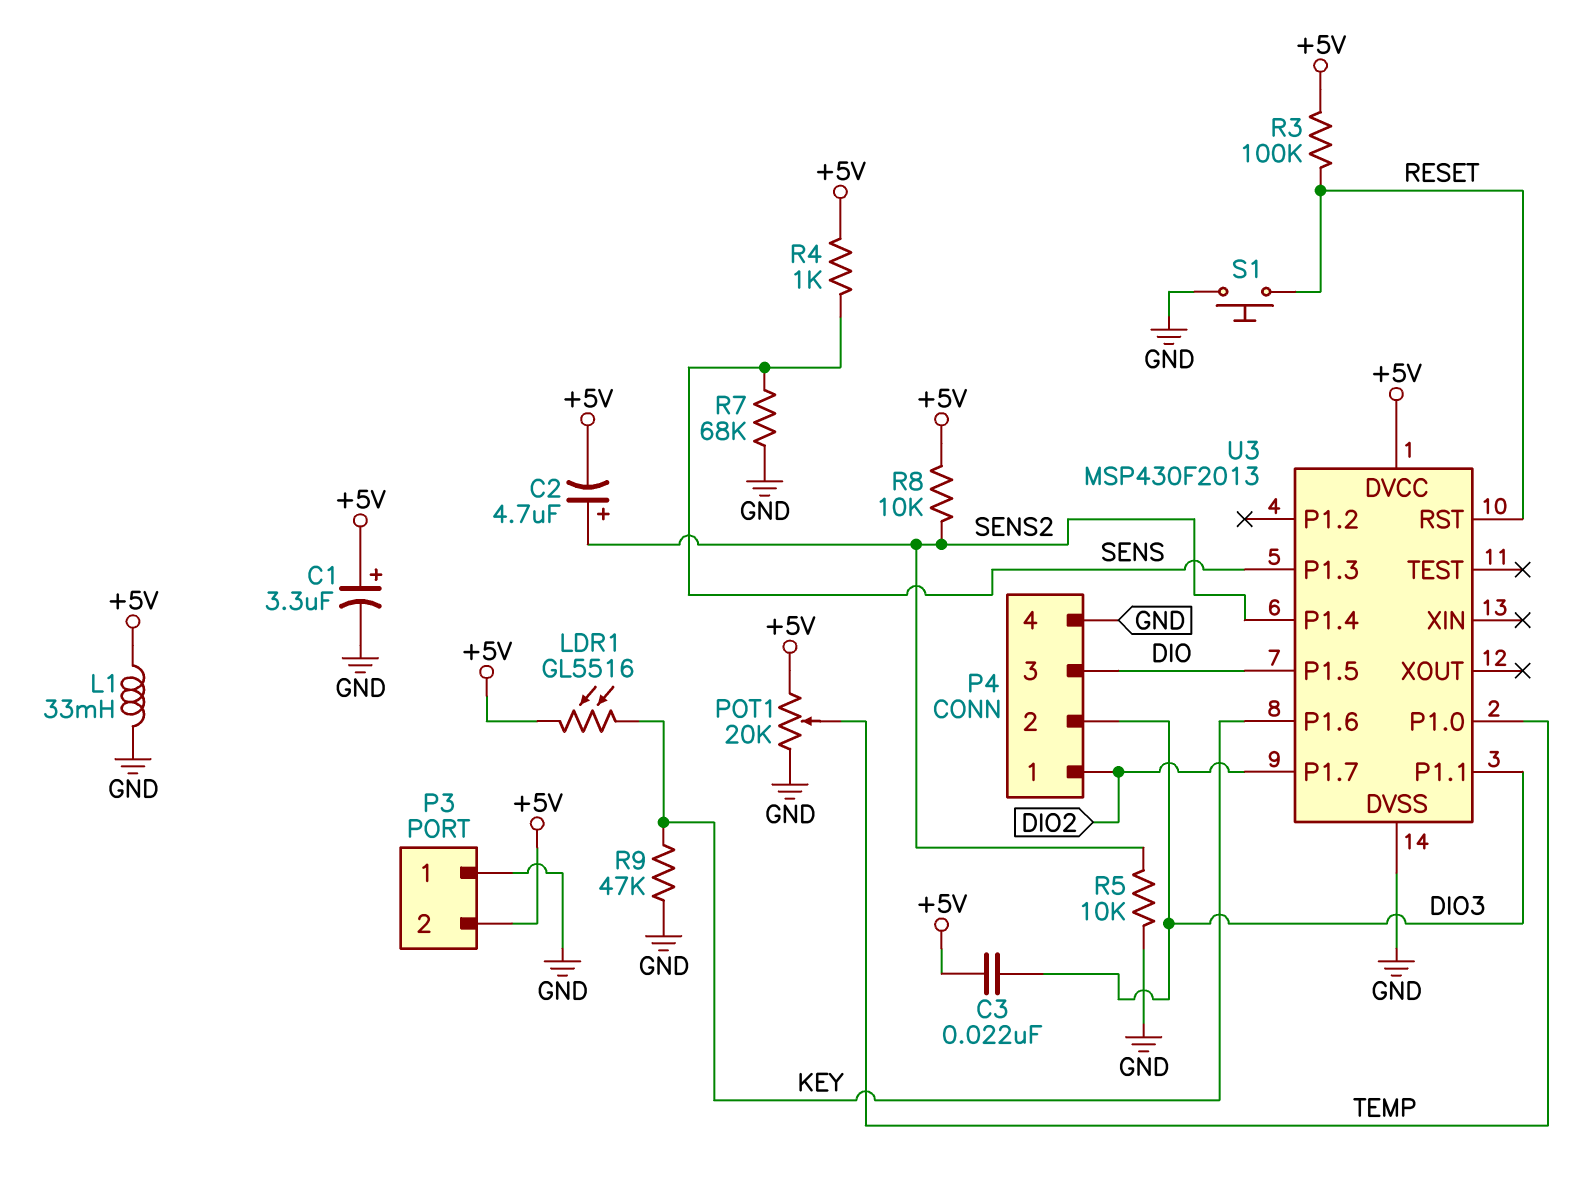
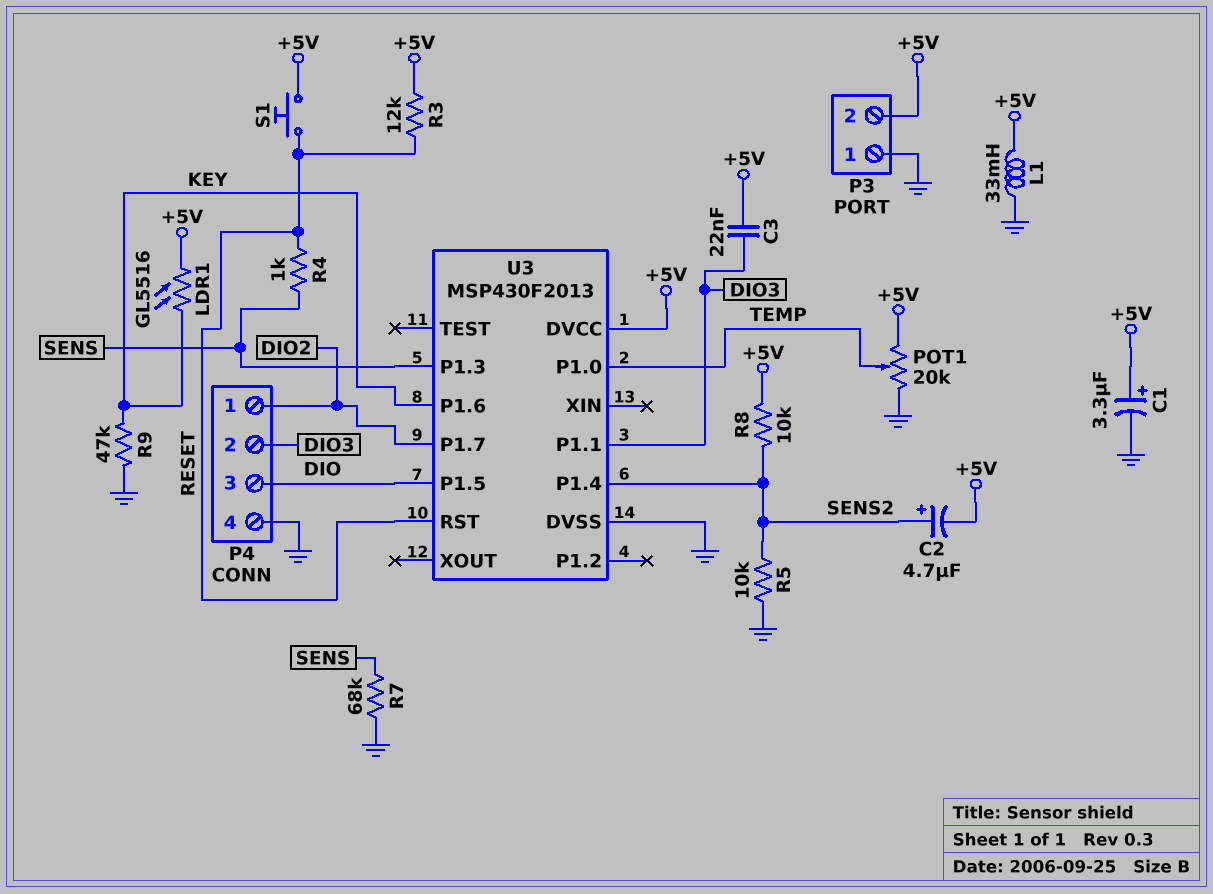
R3: 100k (+5V, RESET) -> 12k (+5V, RESET)
R4: 1k (+5V, SENS) -> 1k (RESET, SENS)
S1: button (GND, RESET) -> button (+5V, RESET)

